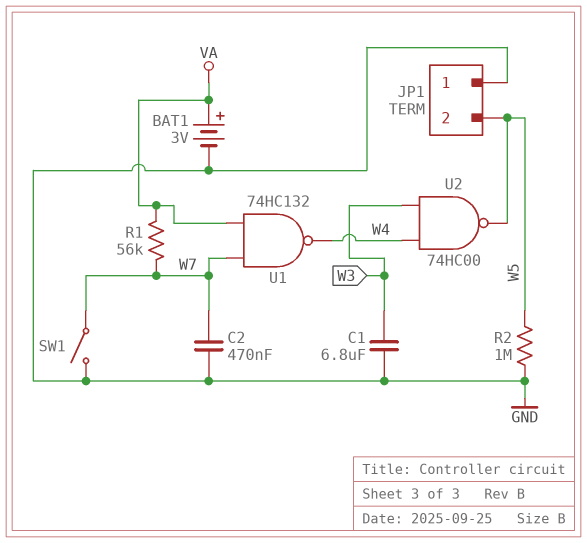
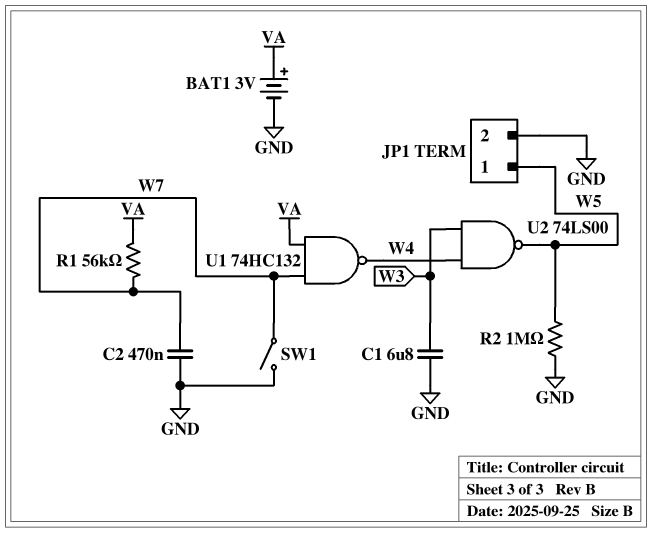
JP1 pin 1: GND -> W5
JP1 pin 2: W5 -> GND
U2: NAND 74HC00 (in W3, in W4, out W5) -> NAND 74LS00 (in W3, in W4, out W5)

